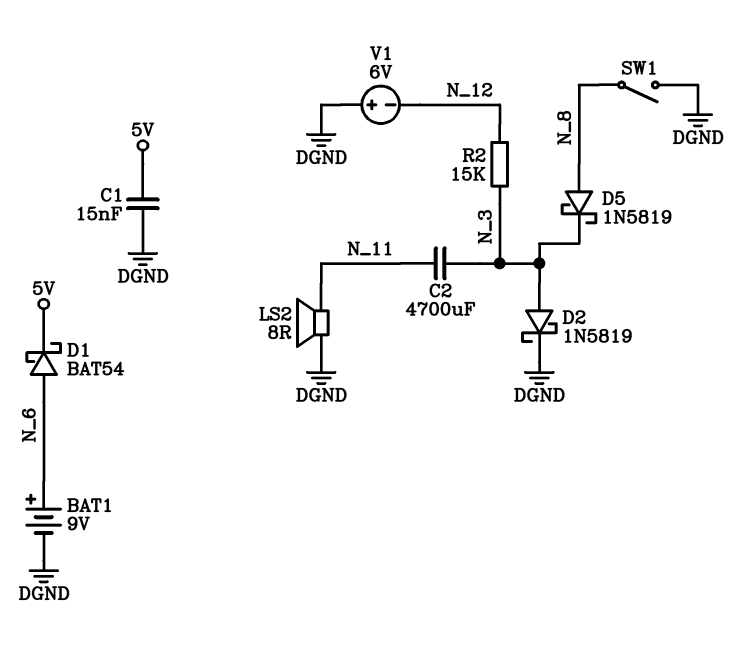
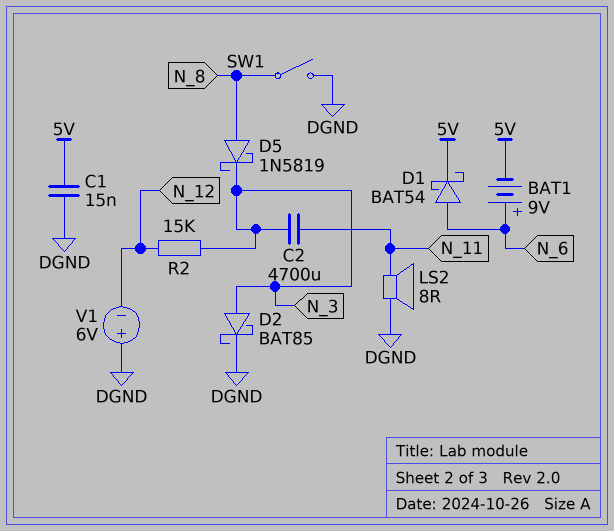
BAT1: 9V (plus N_6, minus DGND) -> 9V (plus N_6, minus 5V)
D2: schottky 1N5819 (A N_3, K DGND) -> schottky BAT85 (A N_3, K DGND)

